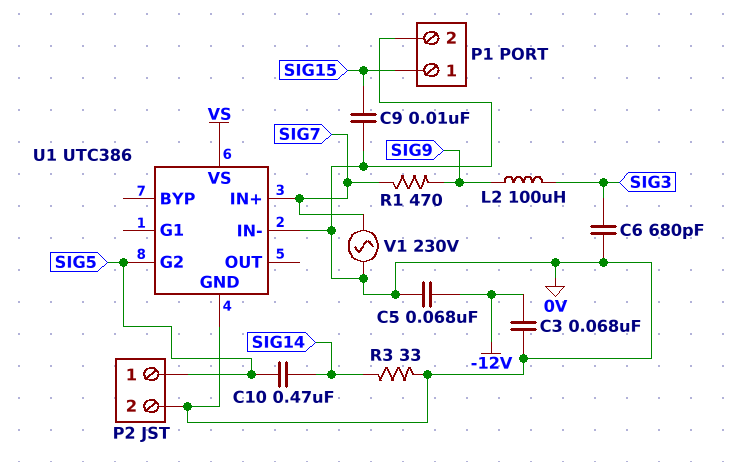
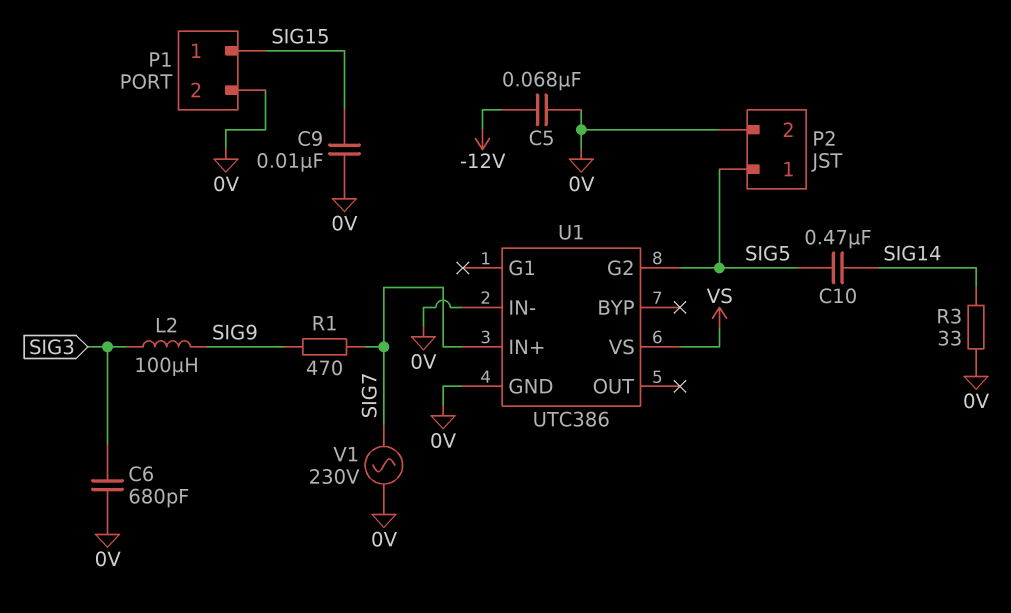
C3: 68nF (-12V, 0V) -> none

